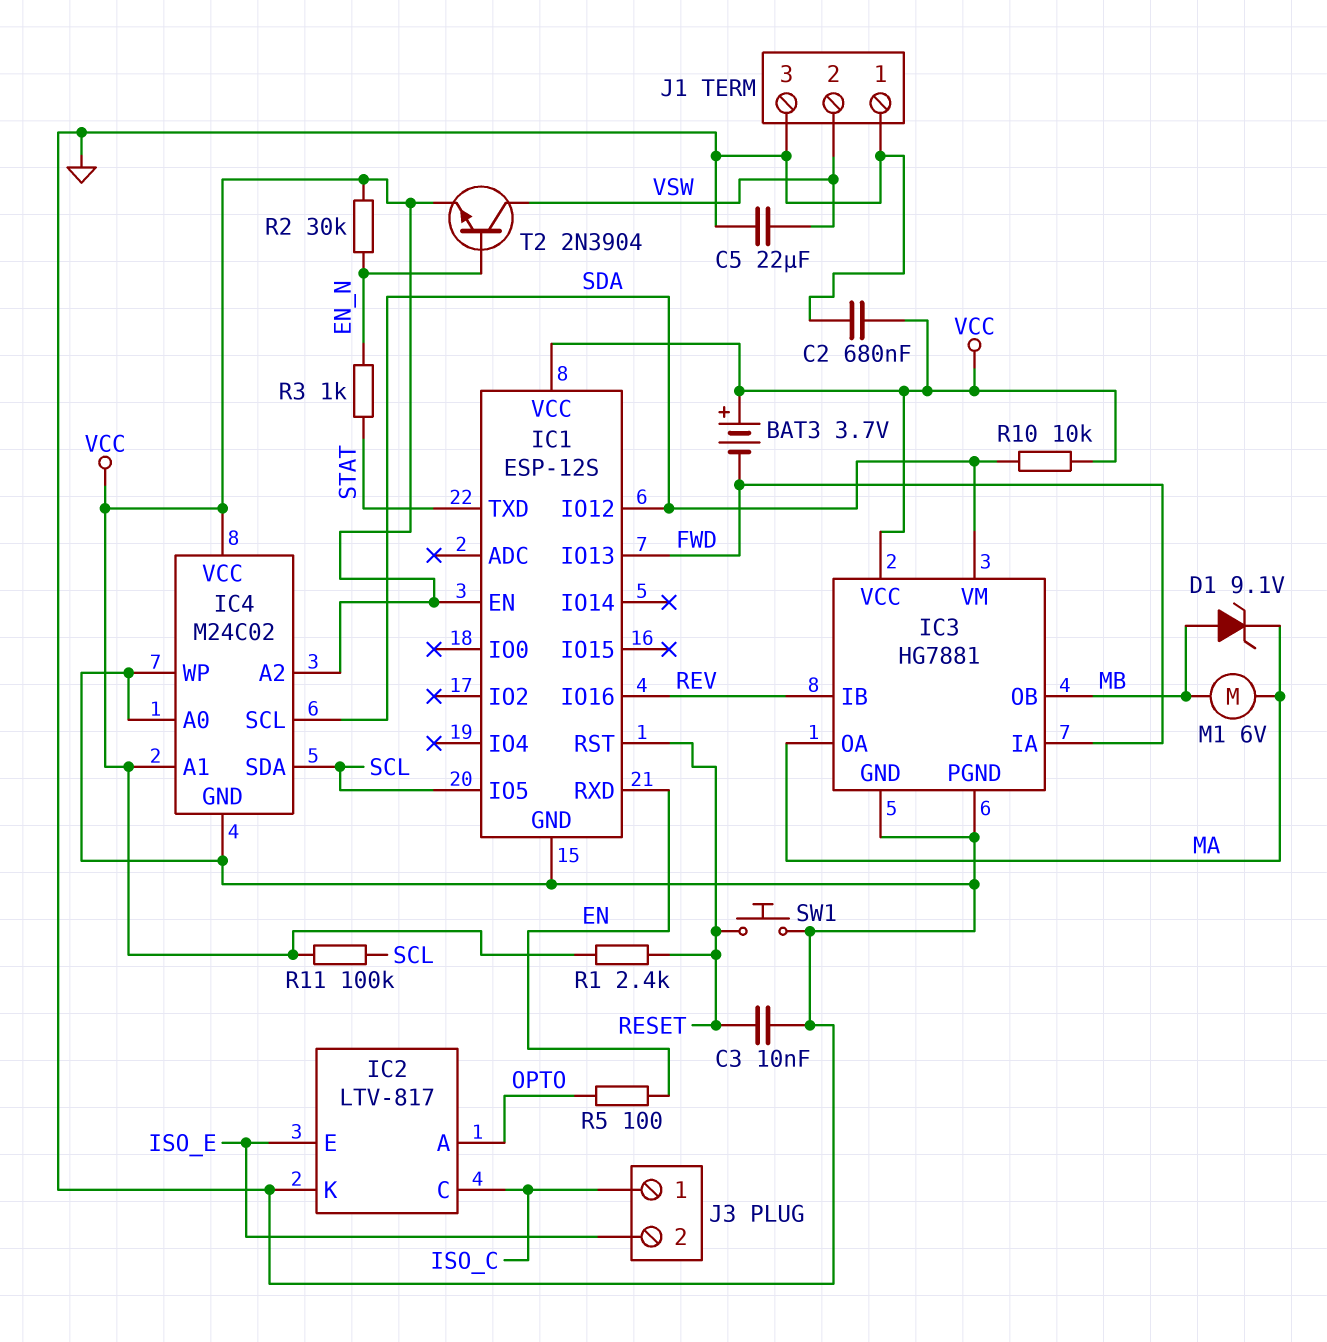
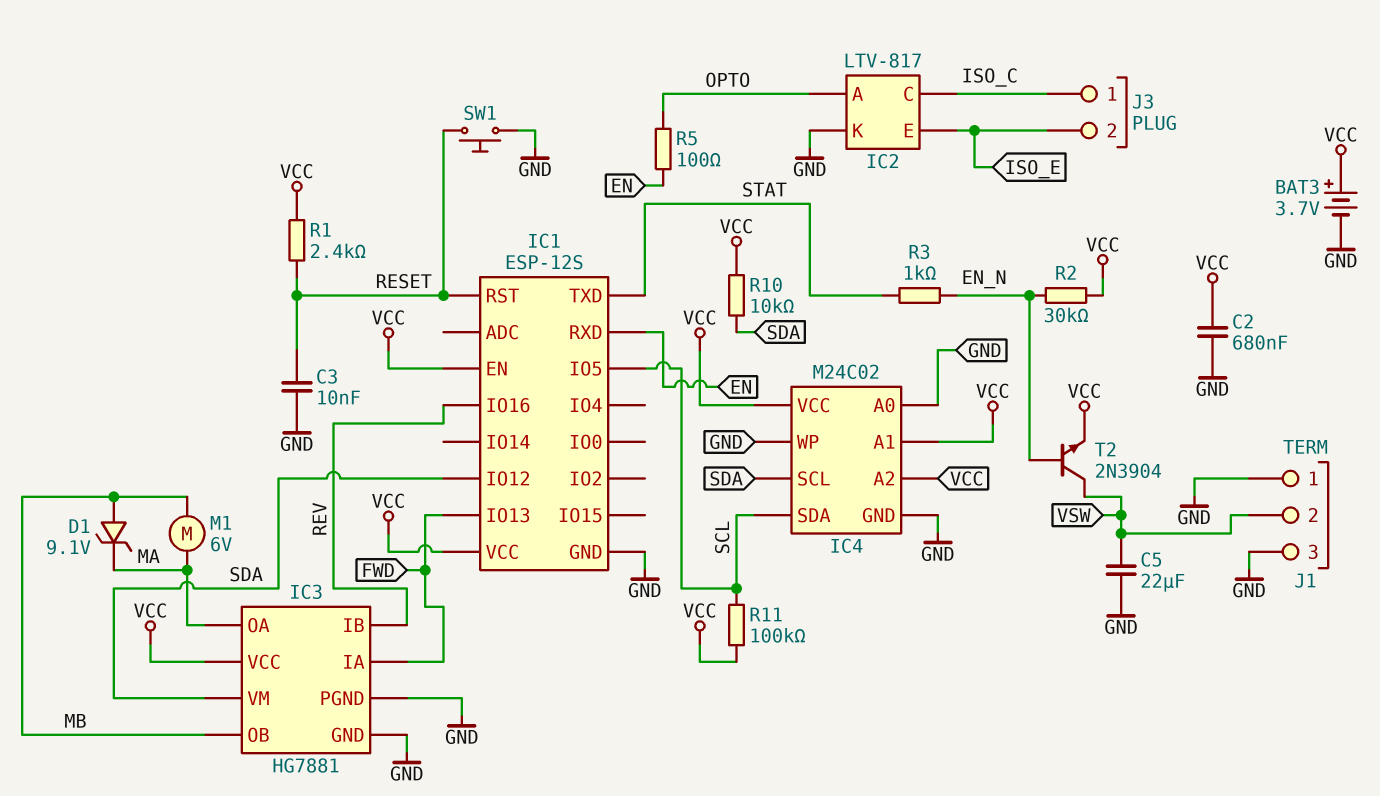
BAT3: 3.7V (plus VCC, minus FWD) -> 3.7V (plus VCC, minus GND)

